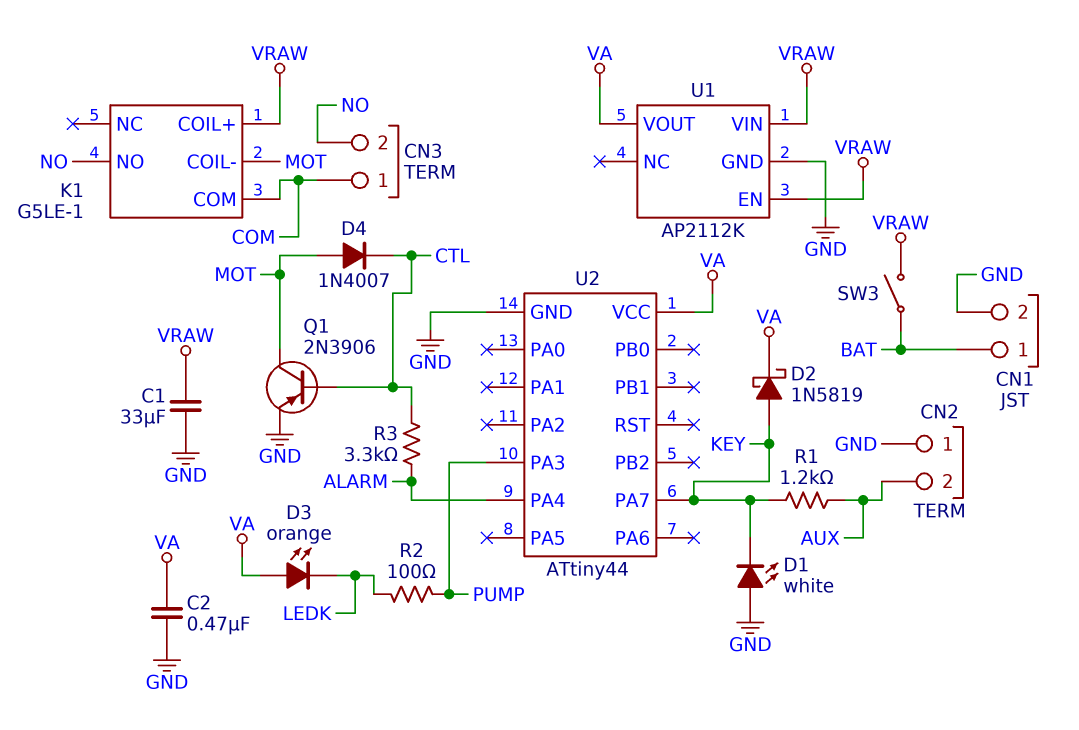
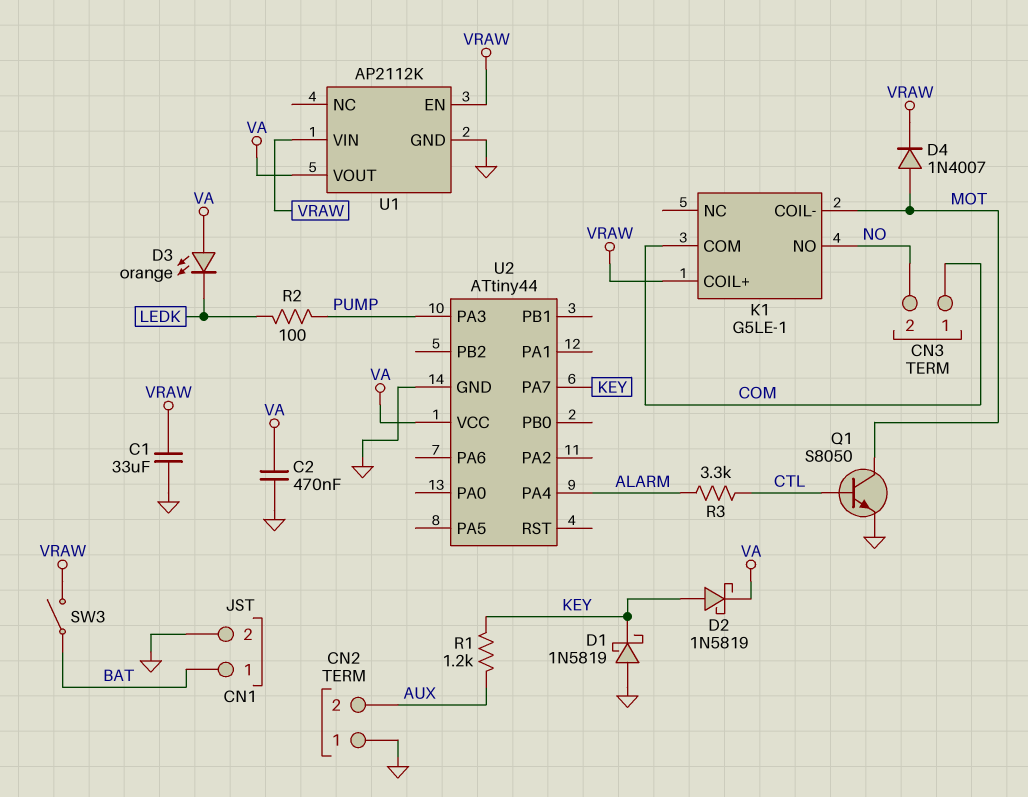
D1: LED white (A GND, K KEY) -> schottky 1N5819 (A GND, K KEY)
D4: diode 1N4007 (A MOT, K CTL) -> diode 1N4007 (A MOT, K VRAW)
Q1: PNP 2N3906 (B CTL, C MOT, E GND) -> NPN S8050 (B CTL, C MOT, E GND)

